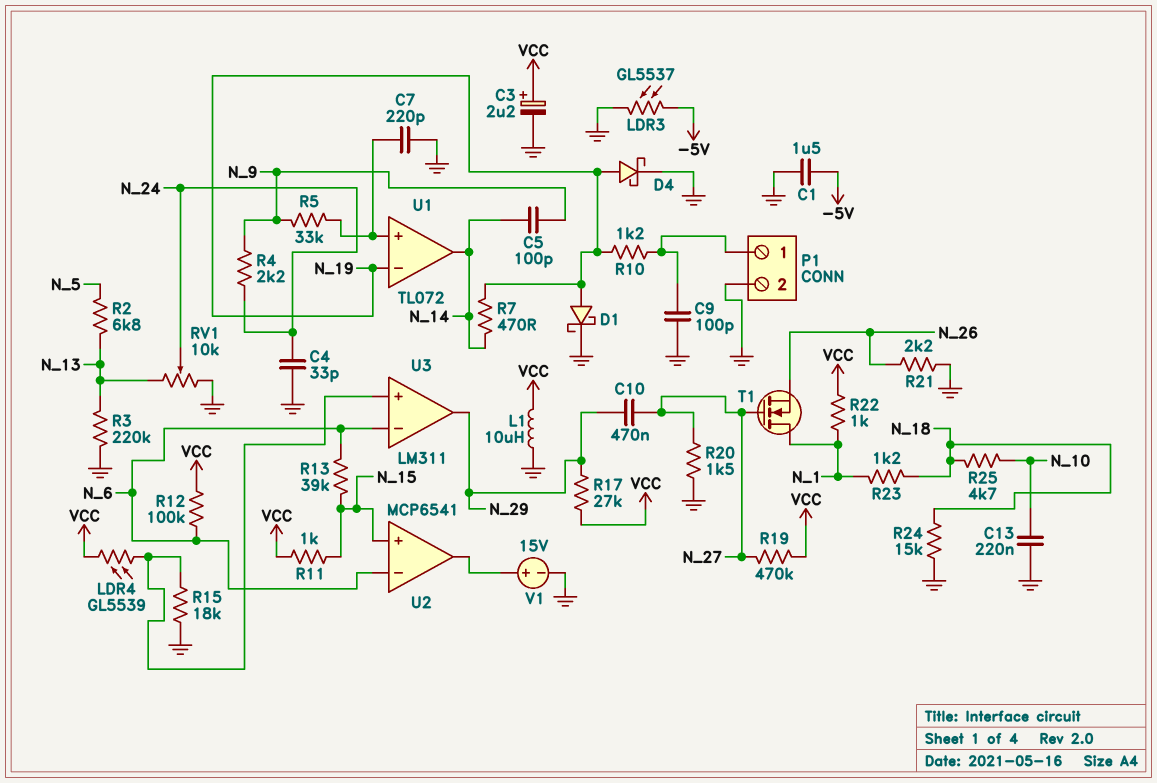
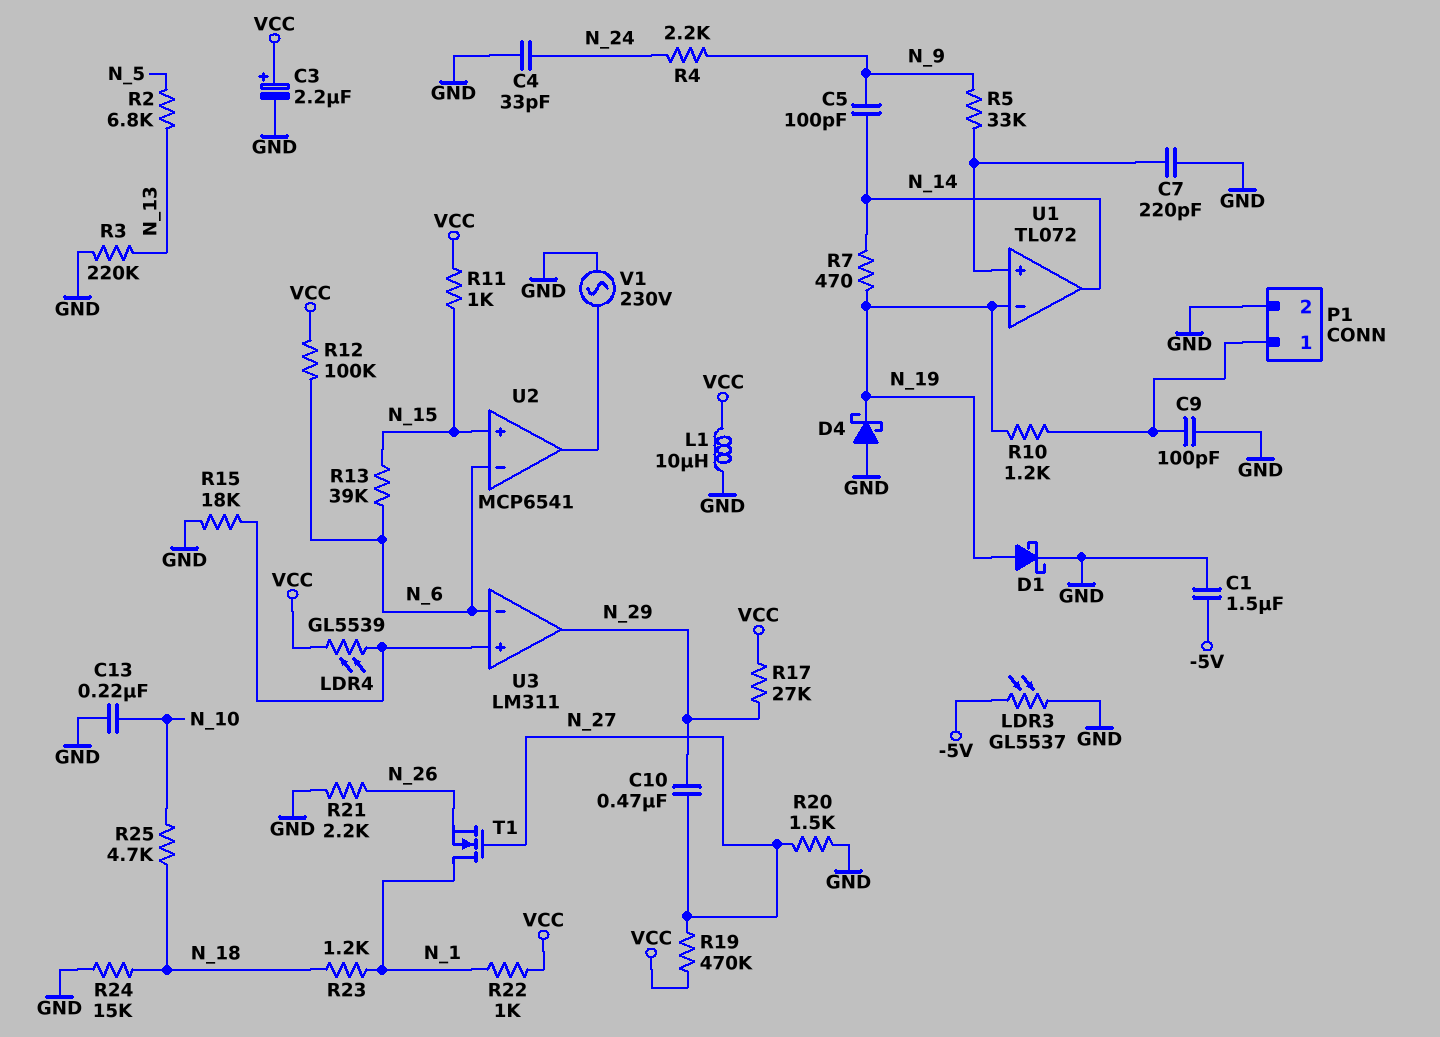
D4: schottky (A N_19, K GND) -> schottky (A GND, K N_19)
RV1: 10k (GND, N_13, wiper N_24) -> none
V1: 15V (plus U2/out, minus GND) -> AC 230V (GND, U2/out)

